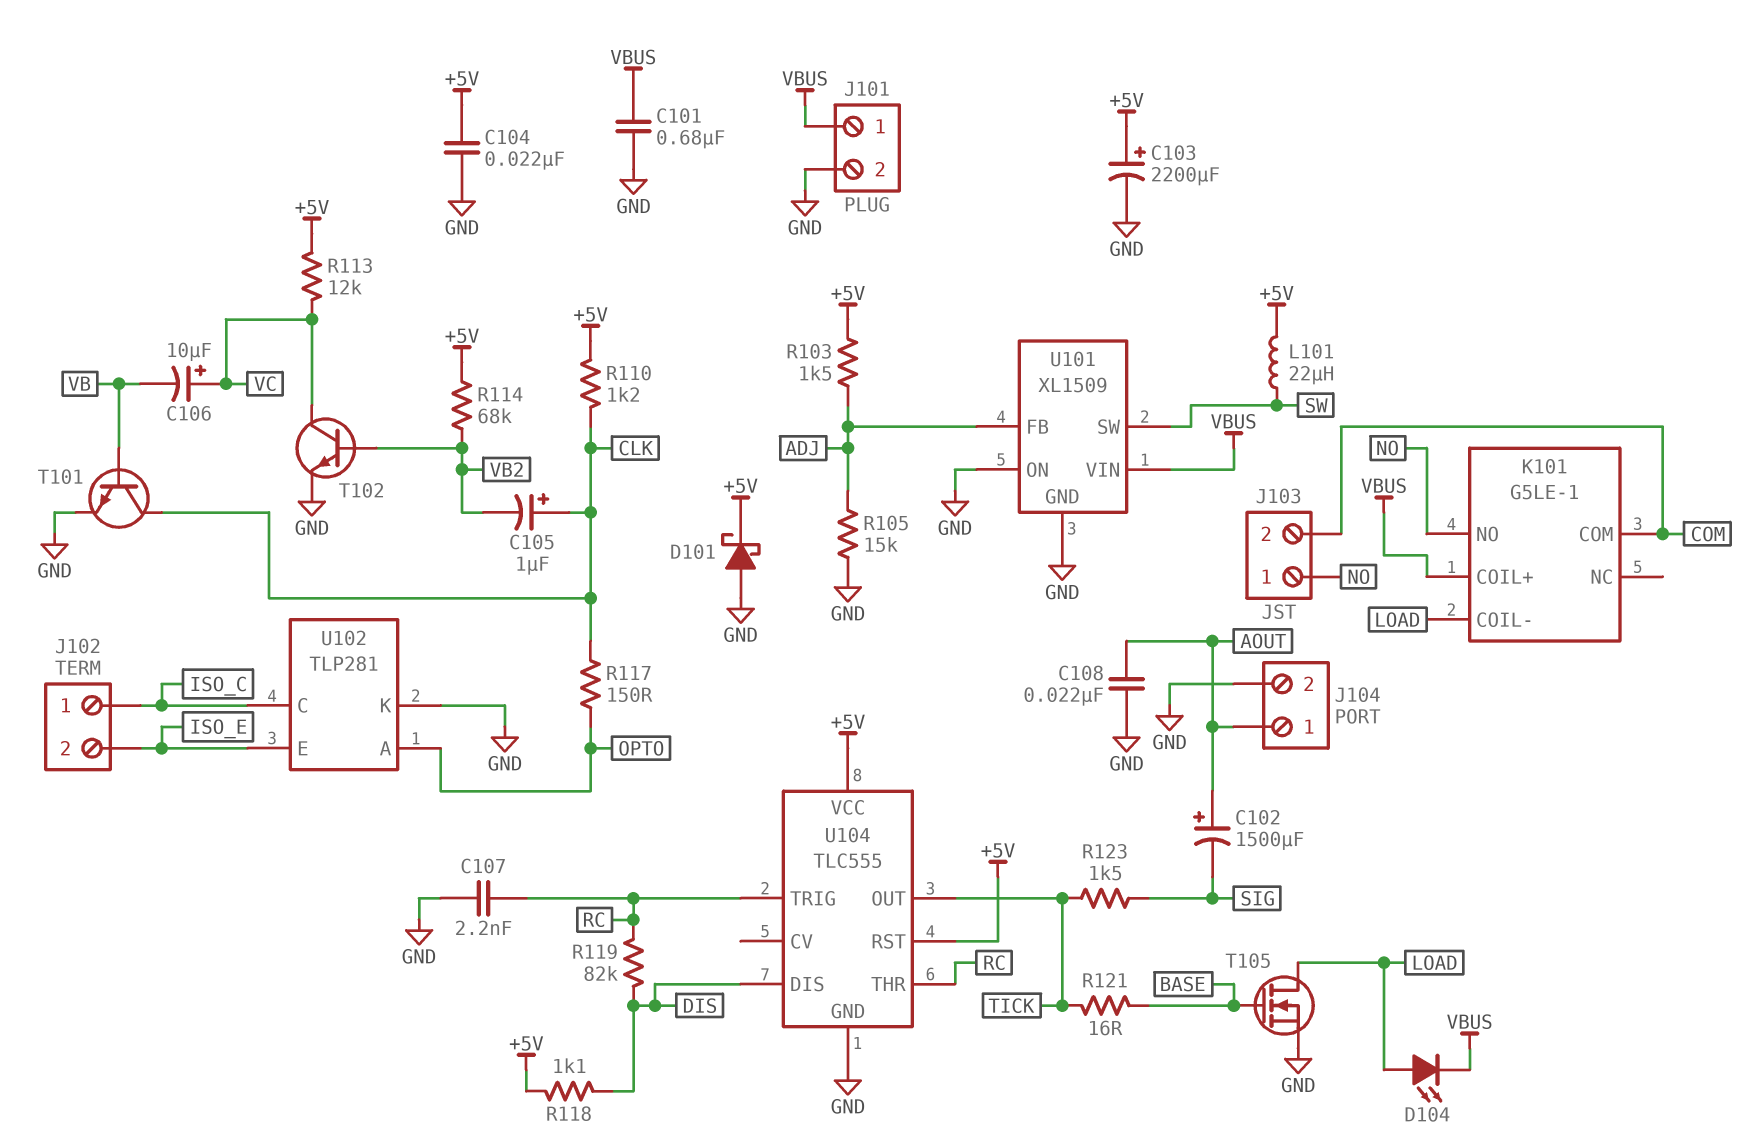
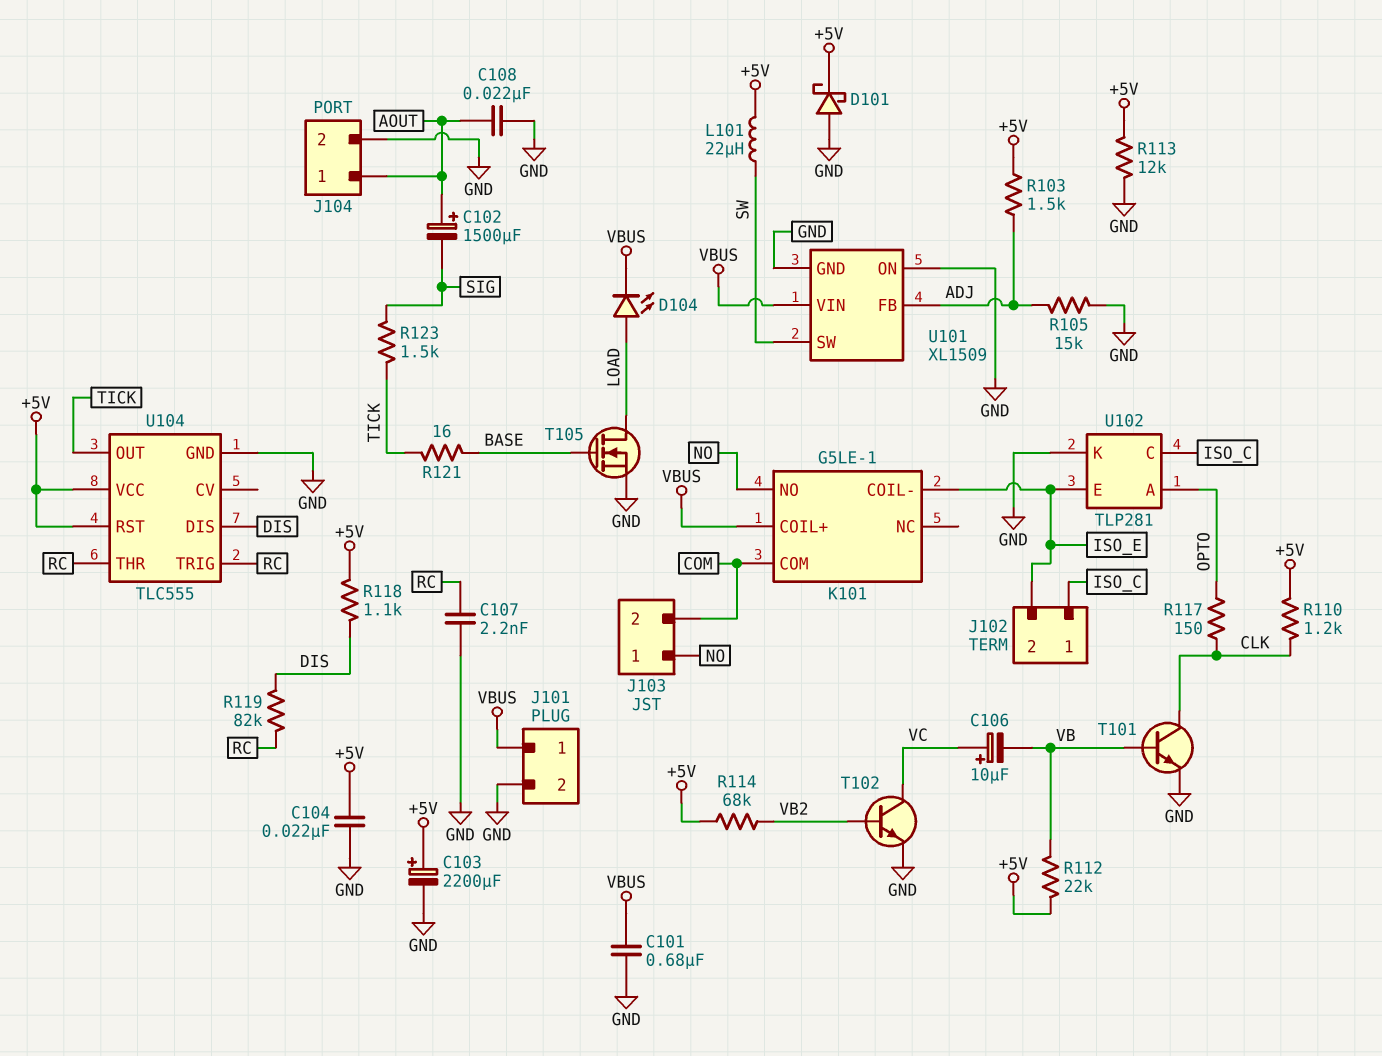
C105: 1uF (plus CLK, minus VB2) -> none
K101 pin COIL-: LOAD -> ISO_E
R112: none -> 22k (+5V, VB)
R113: 12k (+5V, VC) -> 12k (+5V, GND)

